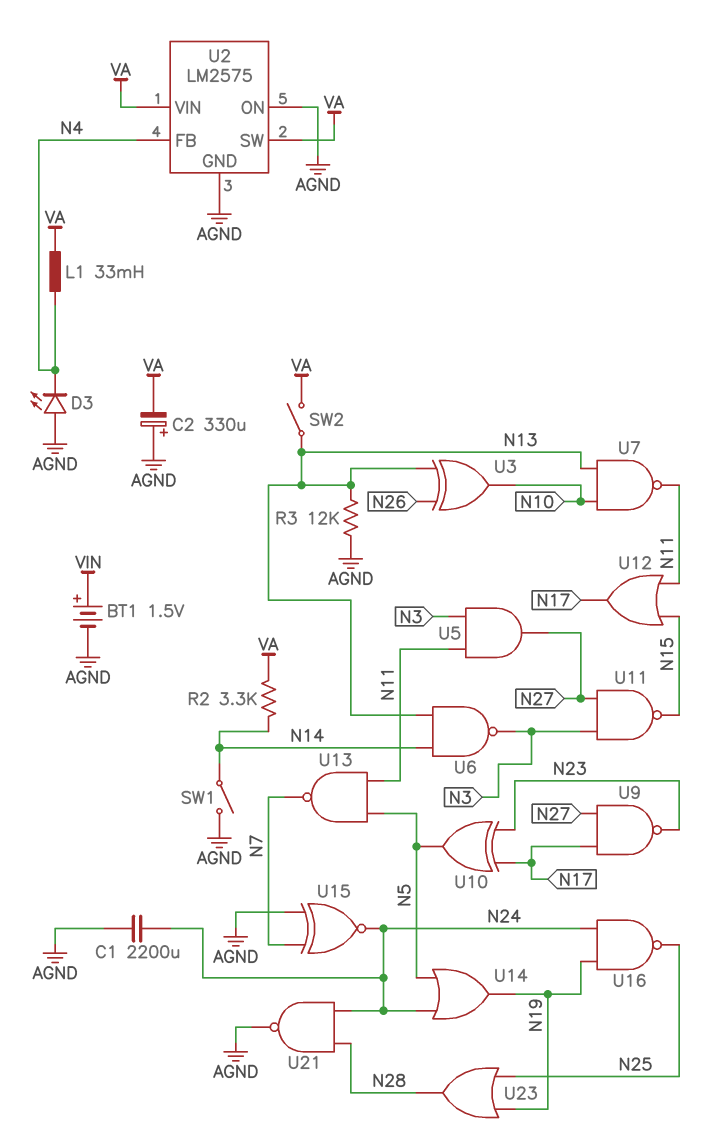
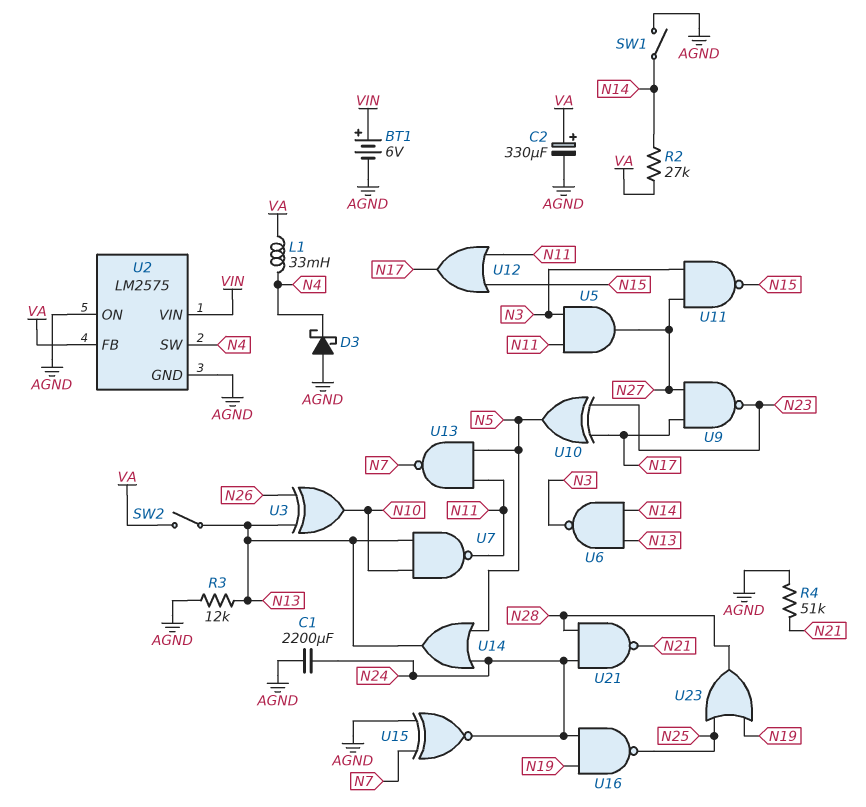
BT1: 1.5V (plus VIN, minus AGND) -> 6V (plus VIN, minus AGND)
C2: 330uF (plus AGND, minus VA) -> 330uF (plus VA, minus AGND)
D3: LED (A AGND, K N4) -> schottky (A AGND, K N4)
R2: 3.3k (N14, VA) -> 27k (N14, VA)
R4: none -> 51k (AGND, N21)
U2 pin FB: N4 -> VA
U2 pin SW: VA -> N4
U2 pin VIN: VA -> VIN
U14: OR (in N5, in N24, out N19) -> OR (in N5, in N24, out N13)
U21: NAND (in N24, in N28, out AGND) -> NAND (in N24, in N28, out N21)

